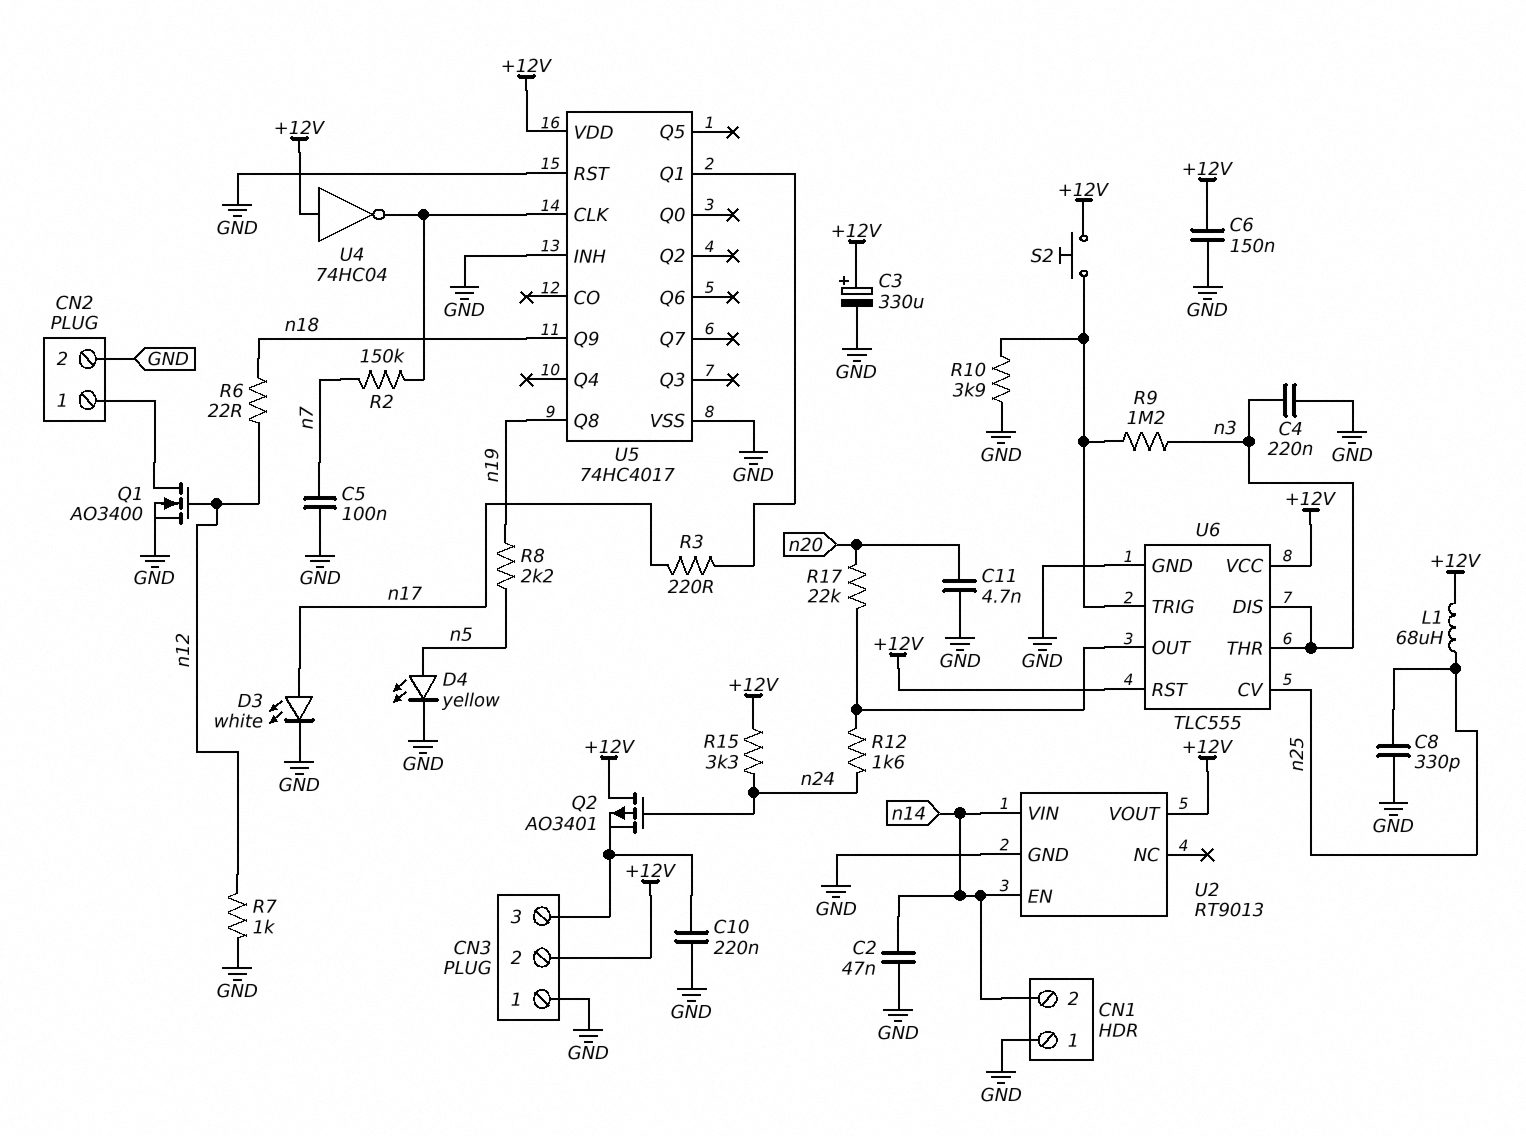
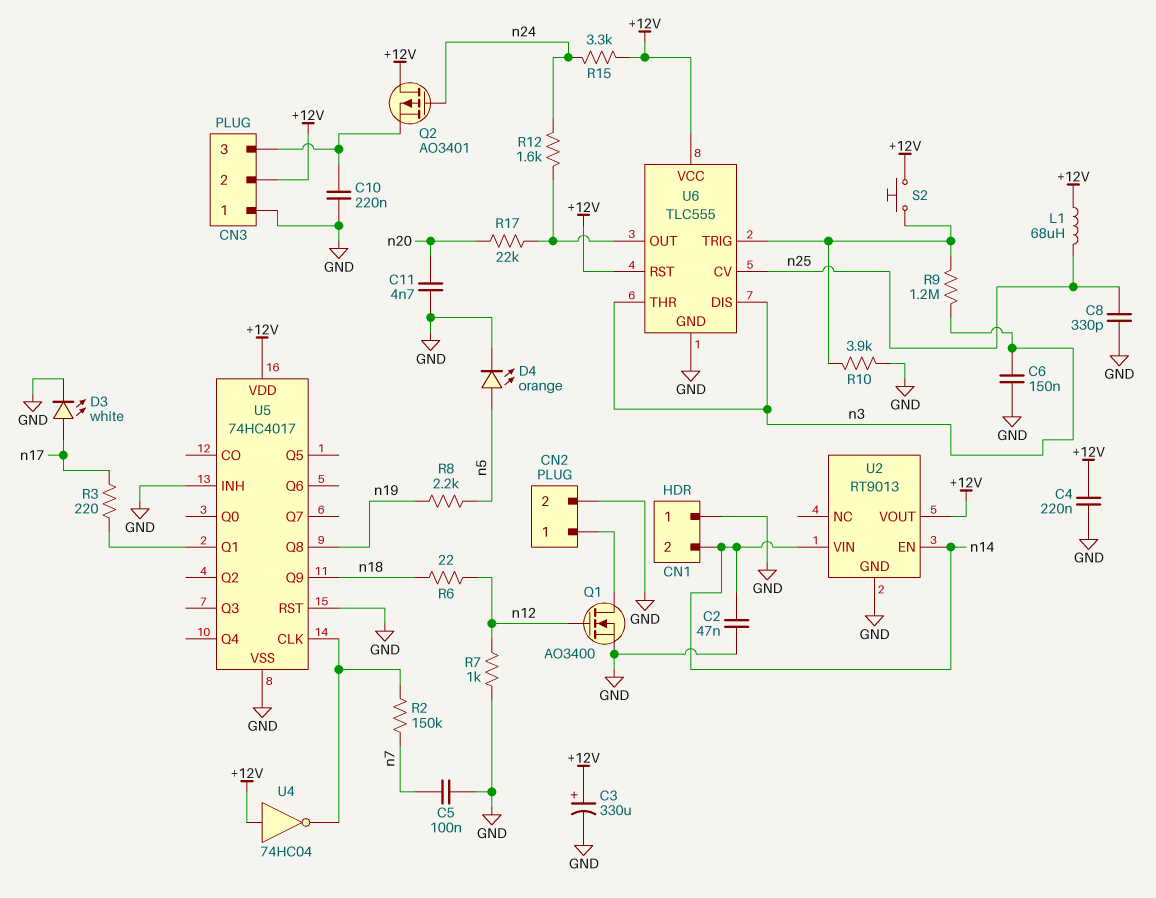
C4: 220nF (GND, n3) -> 220nF (+12V, GND)
C6: 150nF (+12V, GND) -> 150nF (GND, n3)
D4: LED yellow (A n5, K GND) -> LED orange (A n5, K GND)

